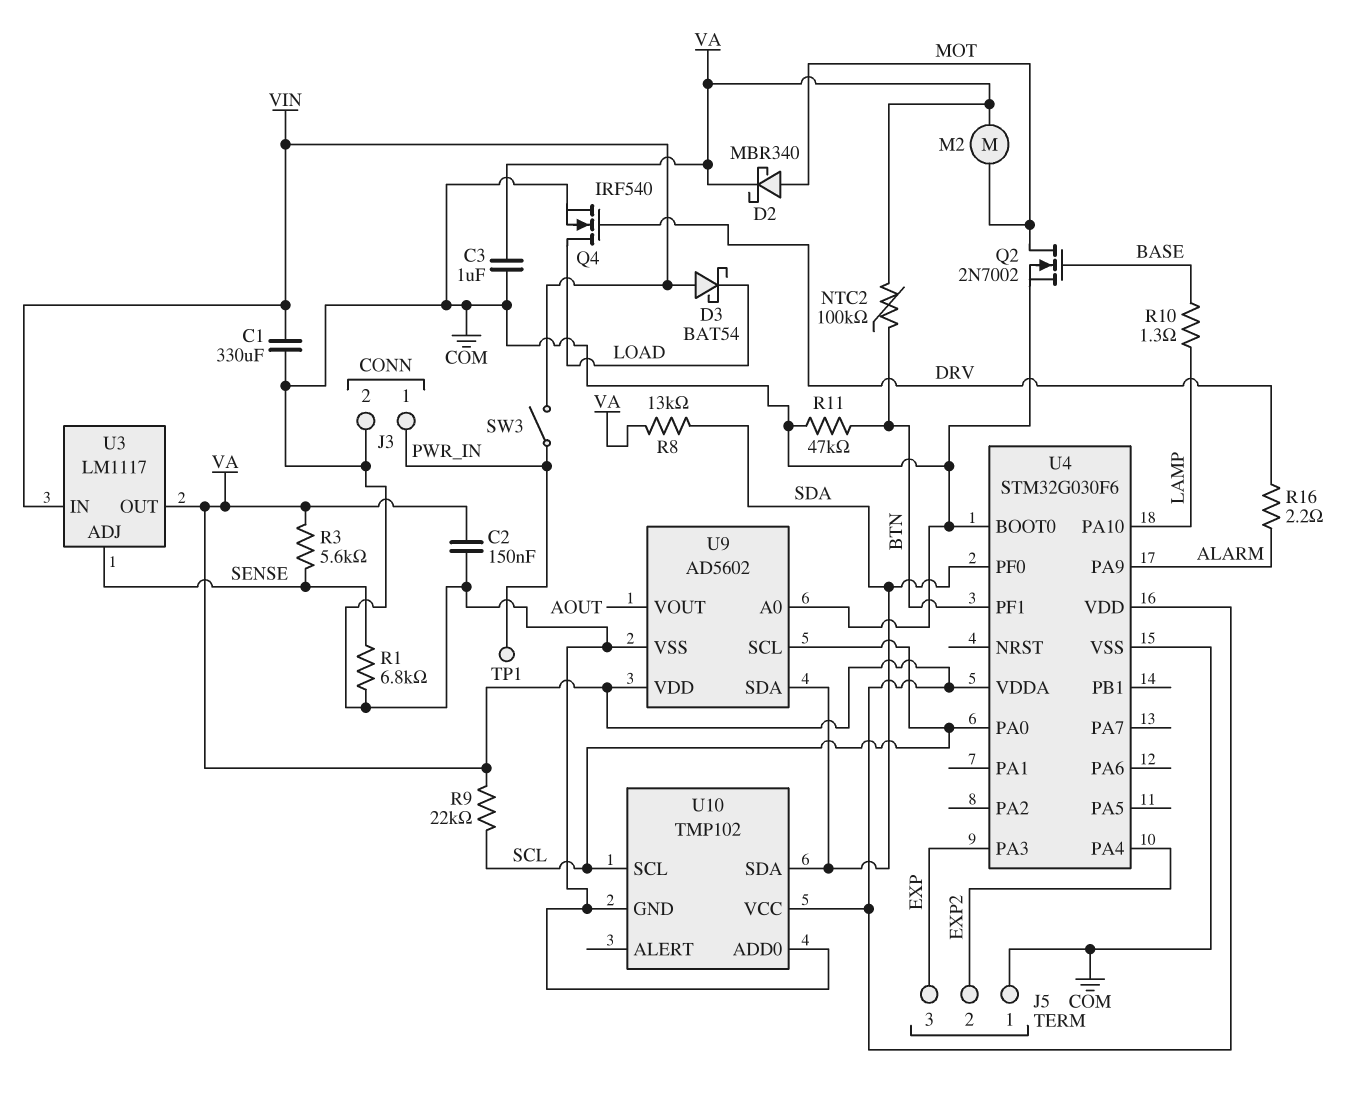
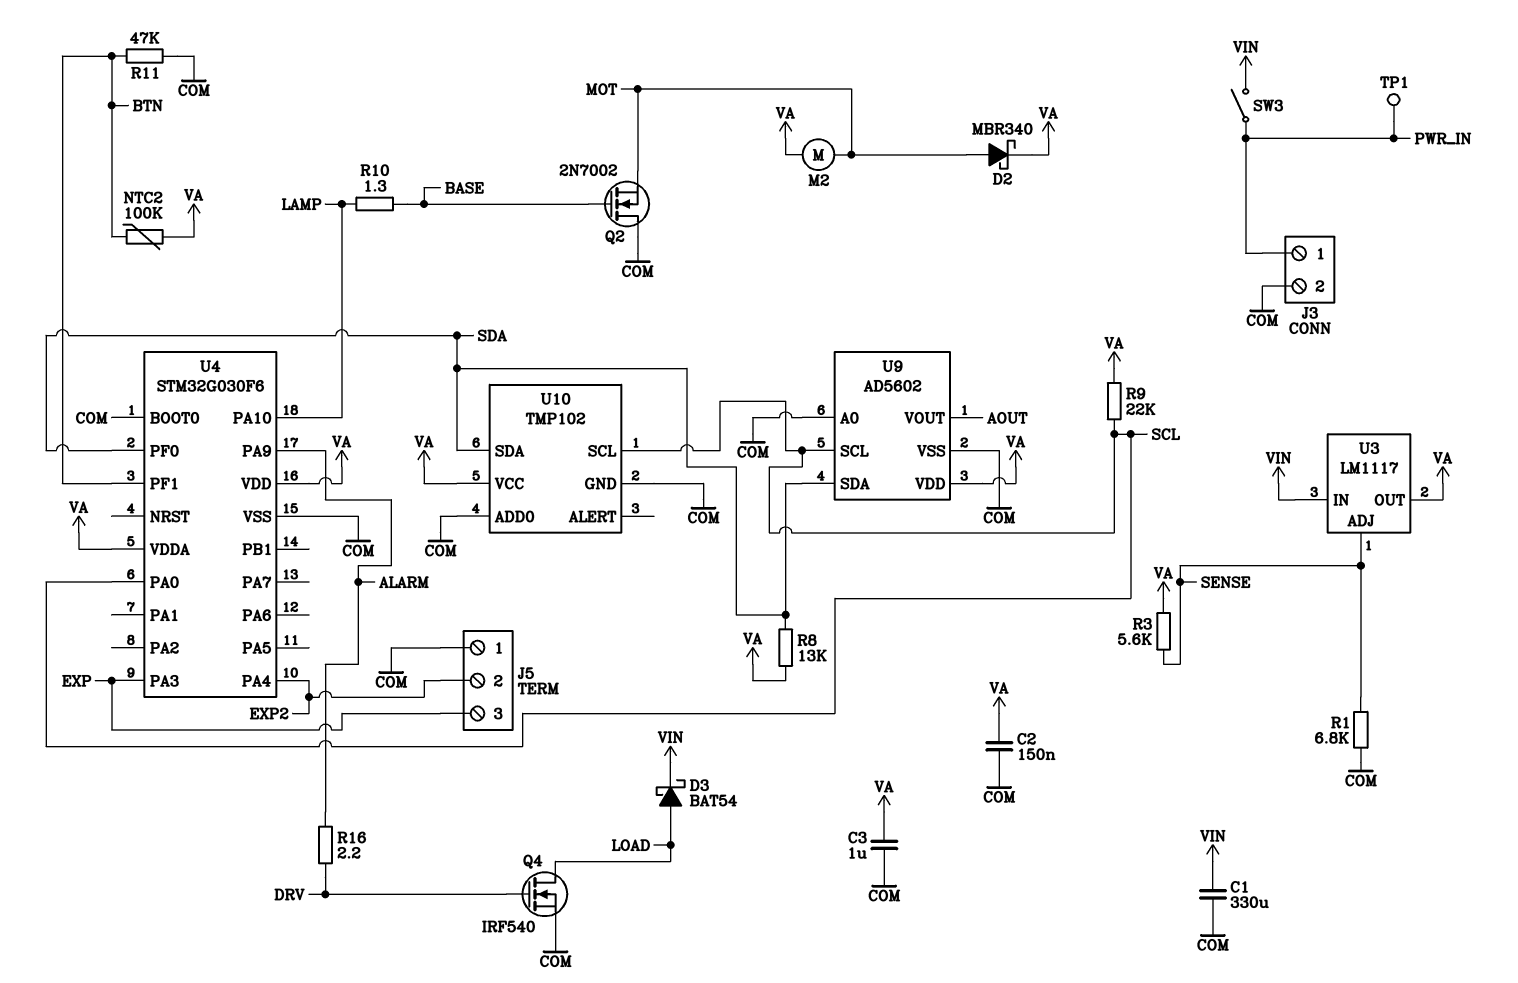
D3: schottky BAT54 (A VIN, K LOAD) -> schottky BAT54 (A LOAD, K VIN)
Q2: NMOS 2N7002 (G BASE, D MOT, S COM) -> NMOS 2N7002 (G BASE, D COM, S MOT)

